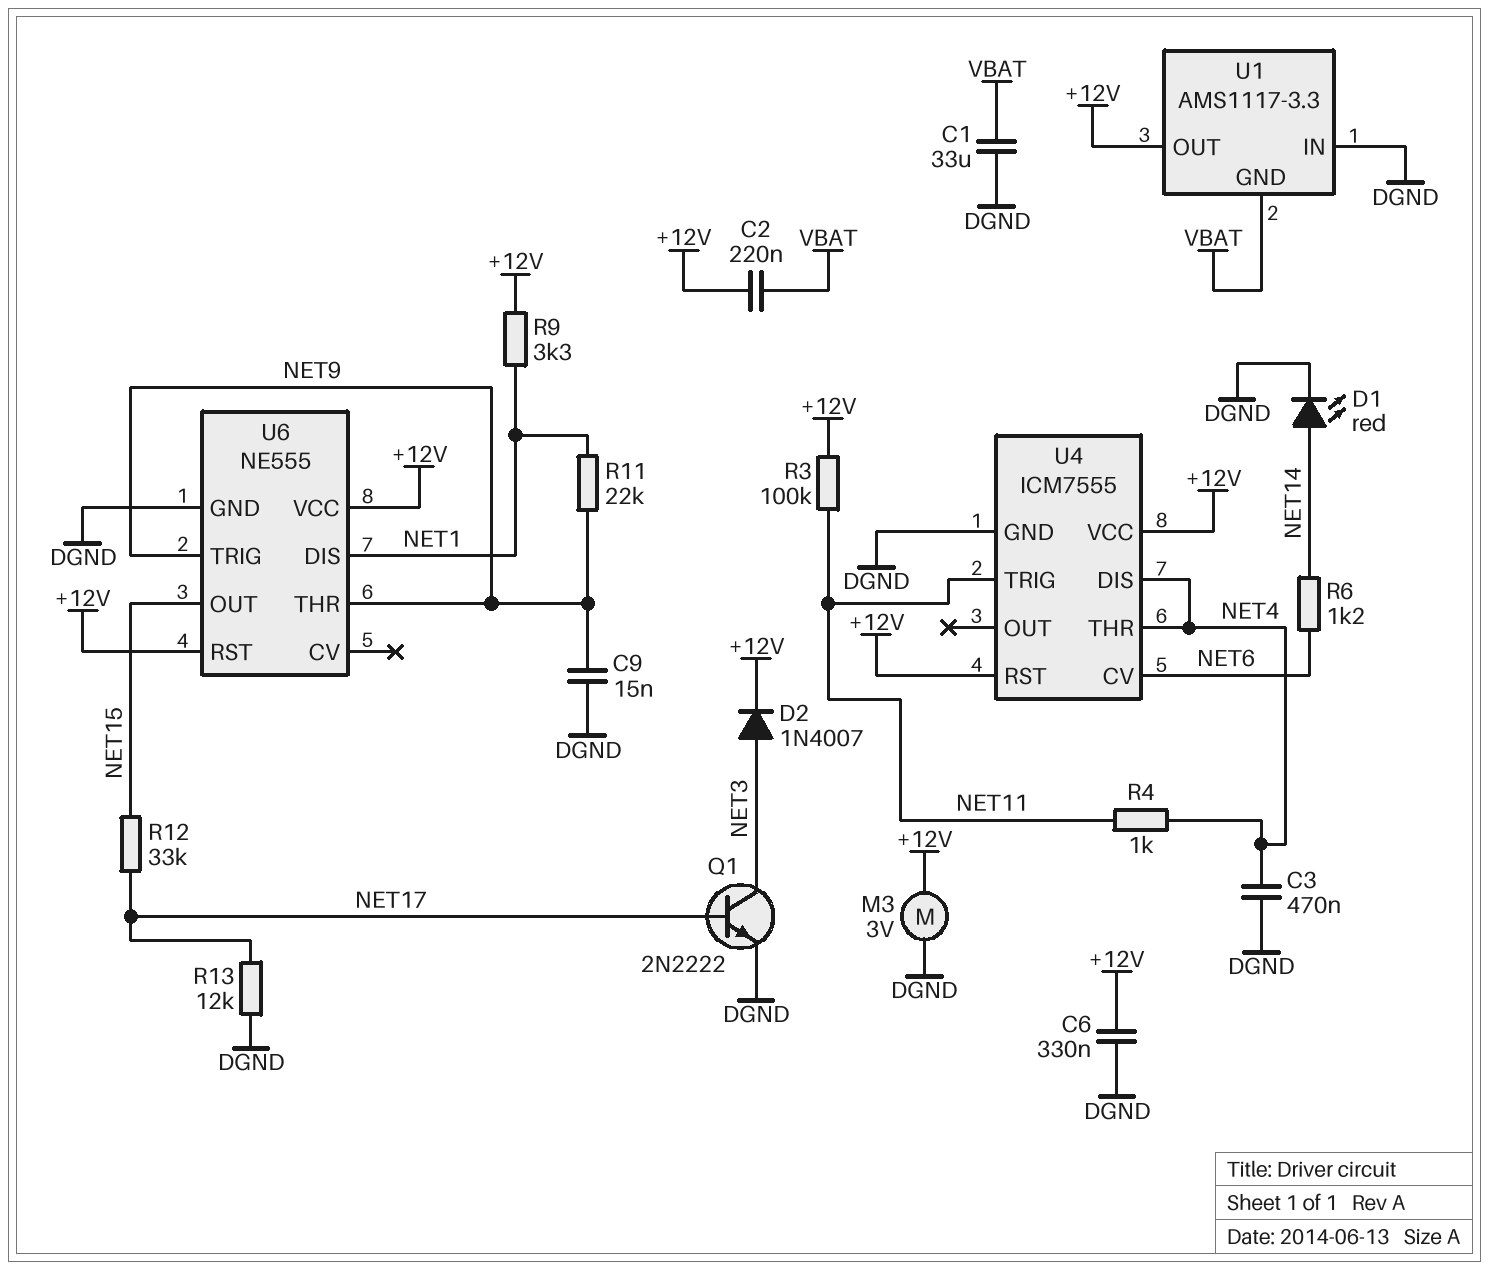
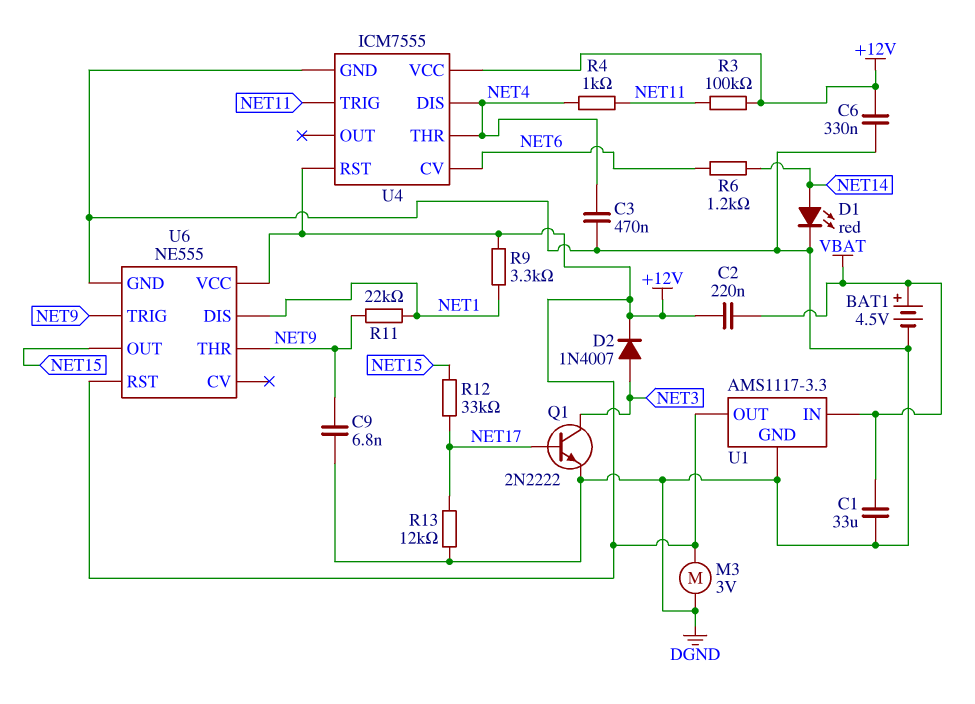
BAT1: none -> 4.5V (plus VBAT, minus DGND)
C9: 15nF (DGND, NET9) -> 6.8nF (DGND, NET9)
U1 pin GND: VBAT -> DGND
U1 pin IN: DGND -> VBAT

